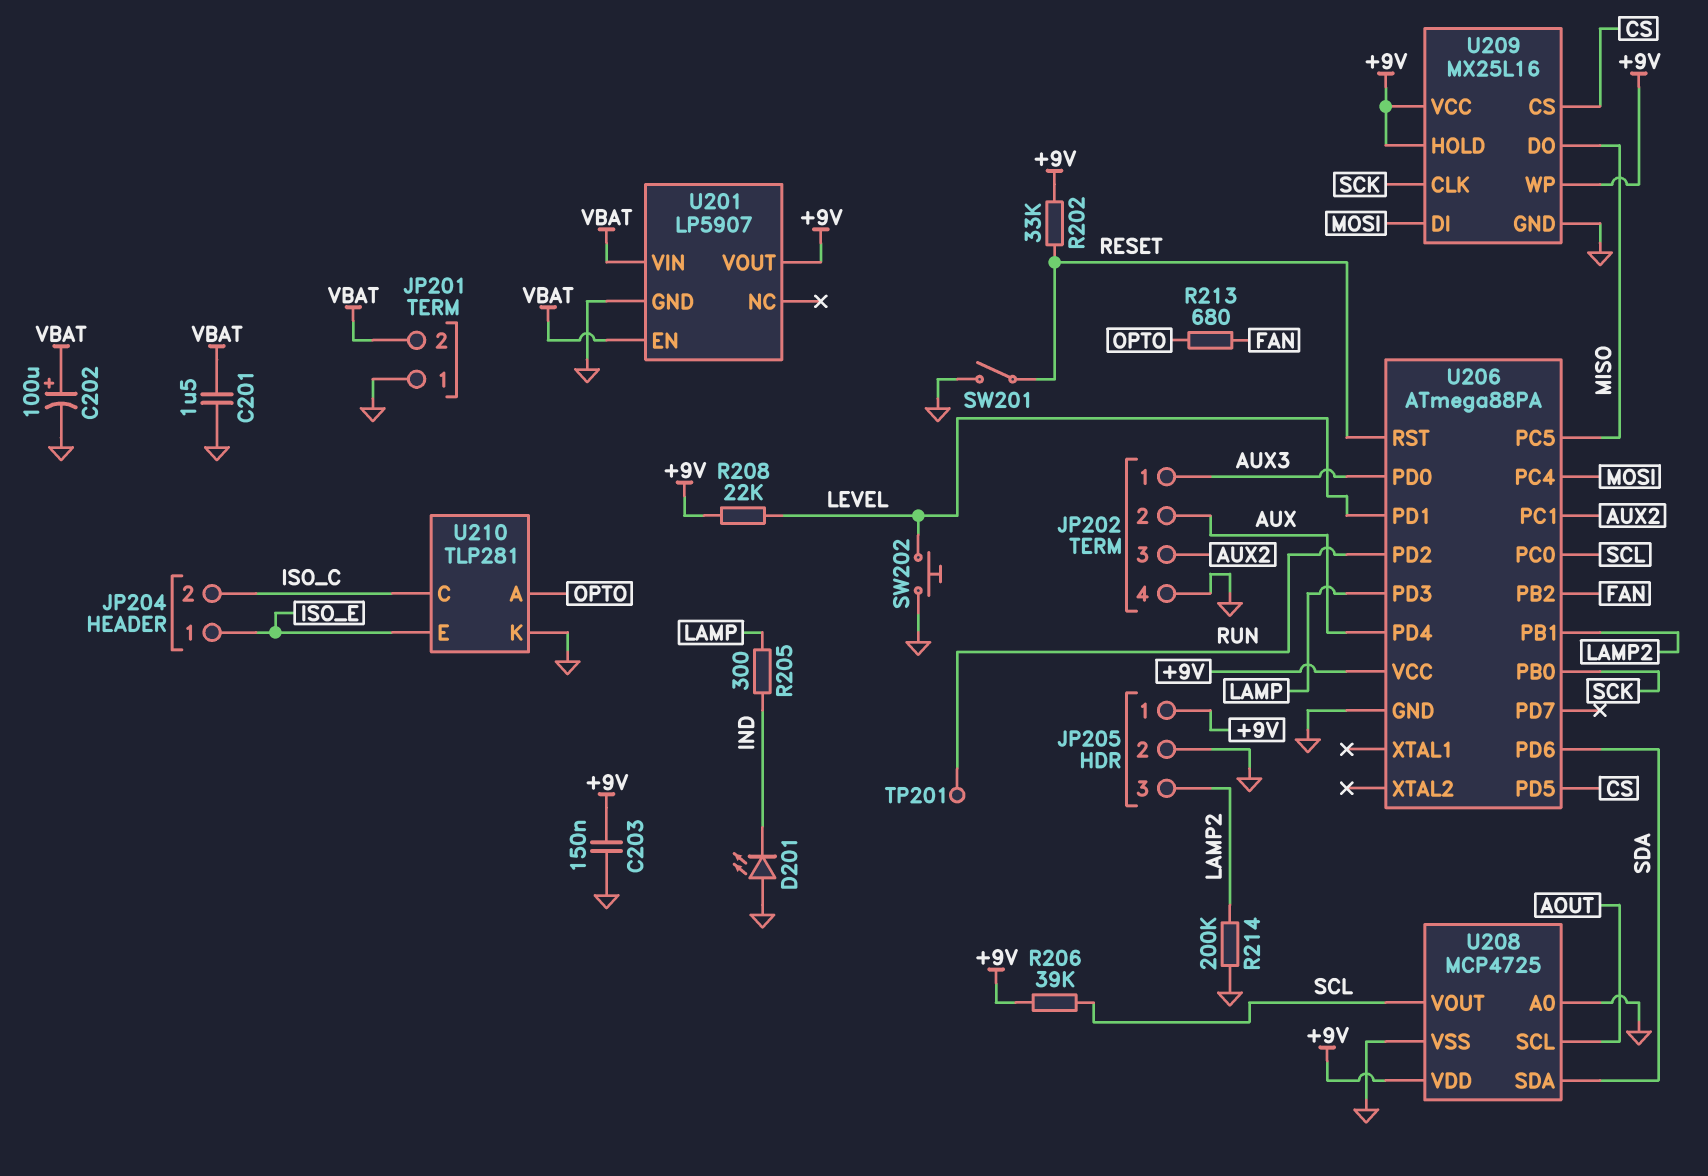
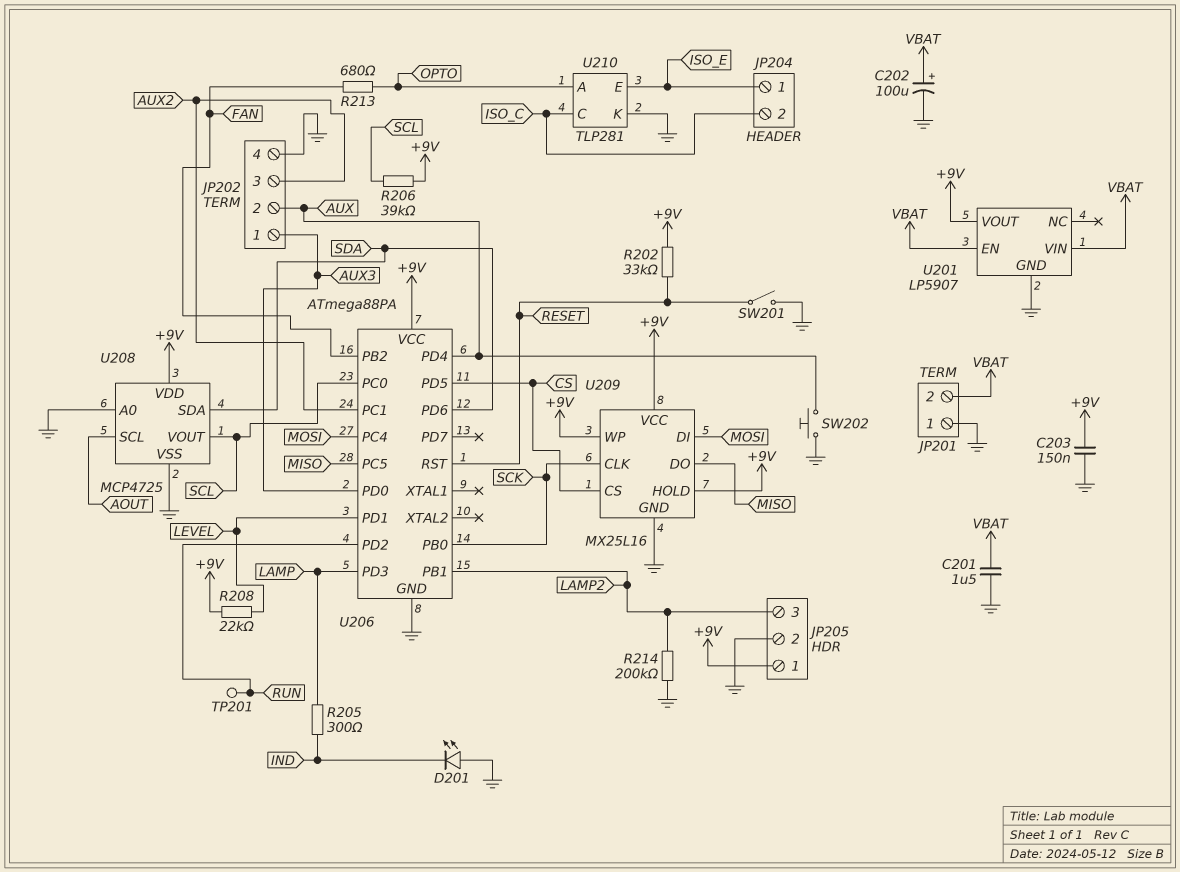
SW202: button (GND, LEVEL) -> button (AUX, GND)

